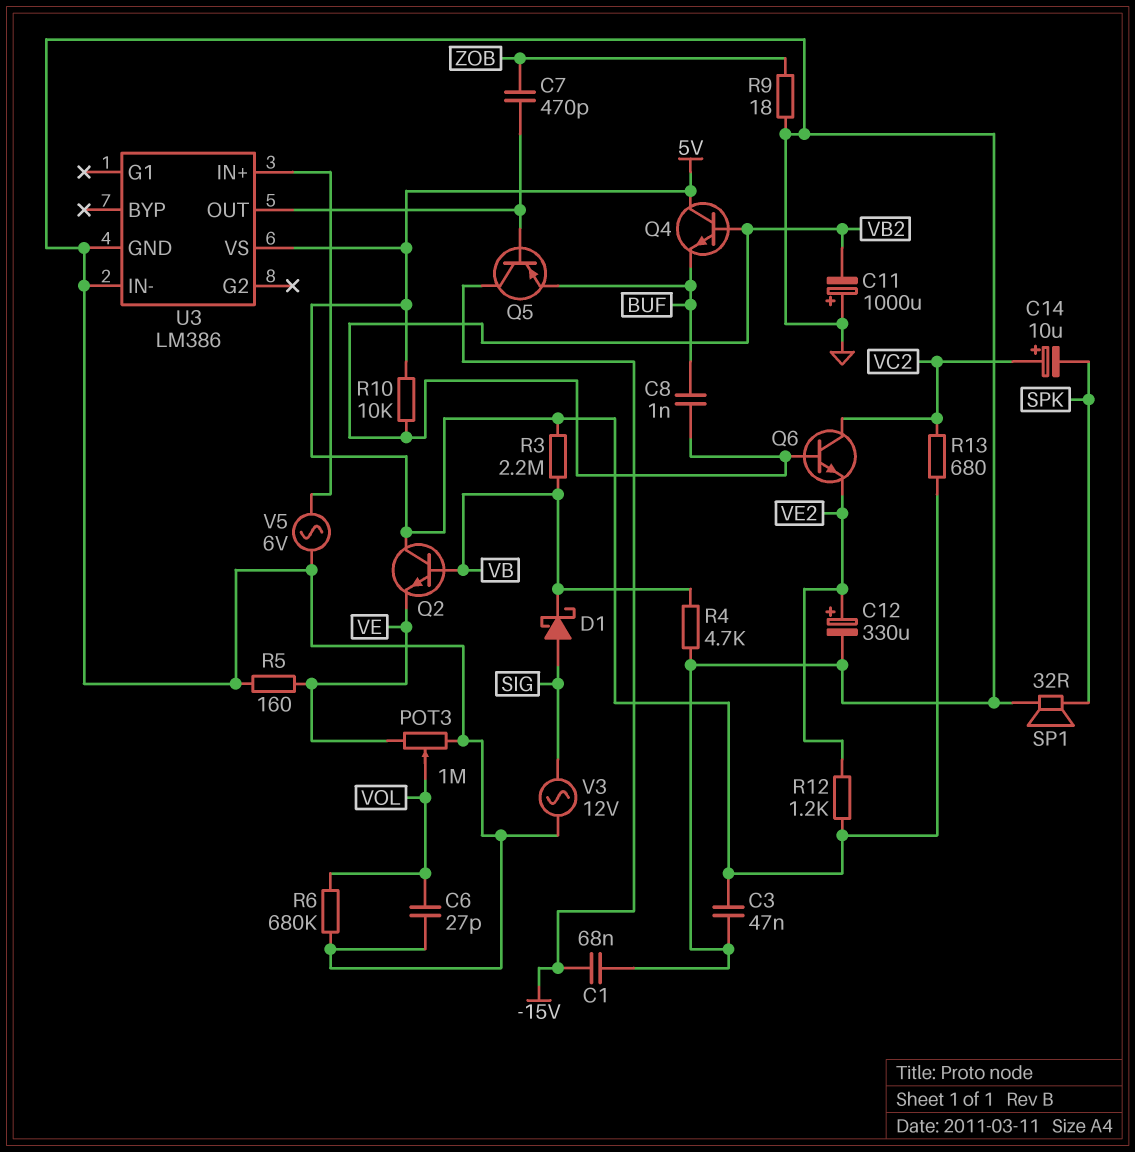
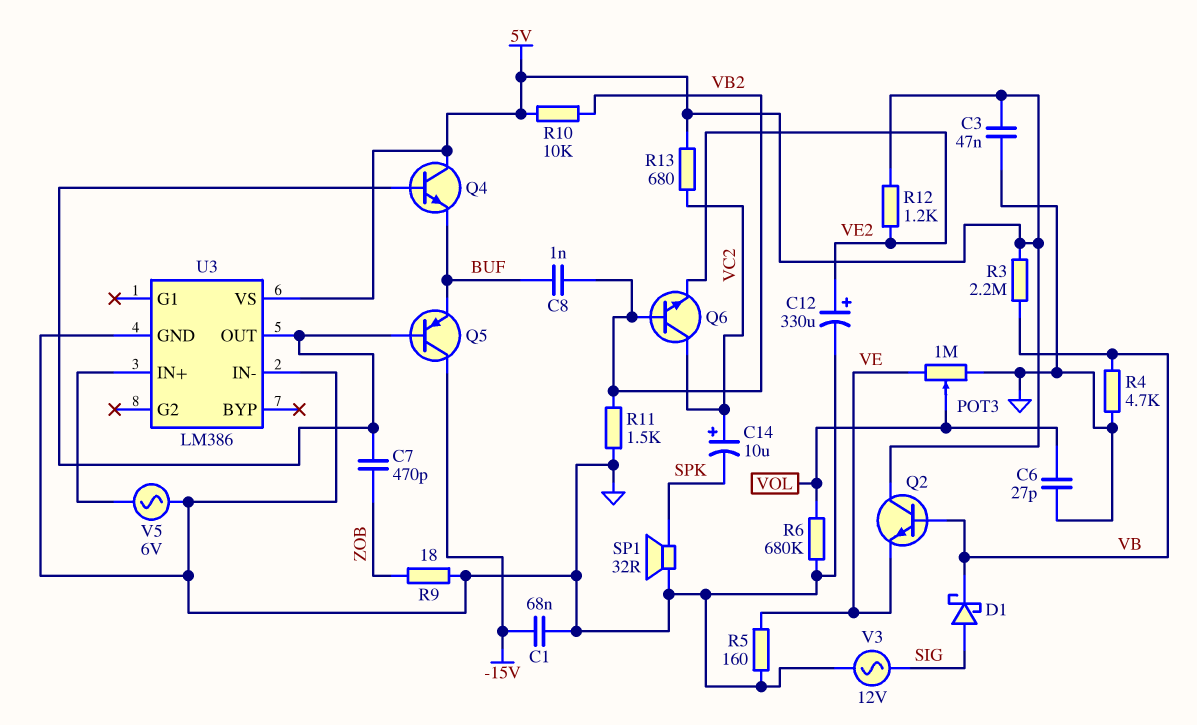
C11: 1000uF (plus GND, minus VB2) -> none
Q4: NPN (B VB2, C 5V, E BUF) -> NPN (B U3/OUT, C 5V, E BUF)
R11: none -> 1.5k (GND, VB2)

